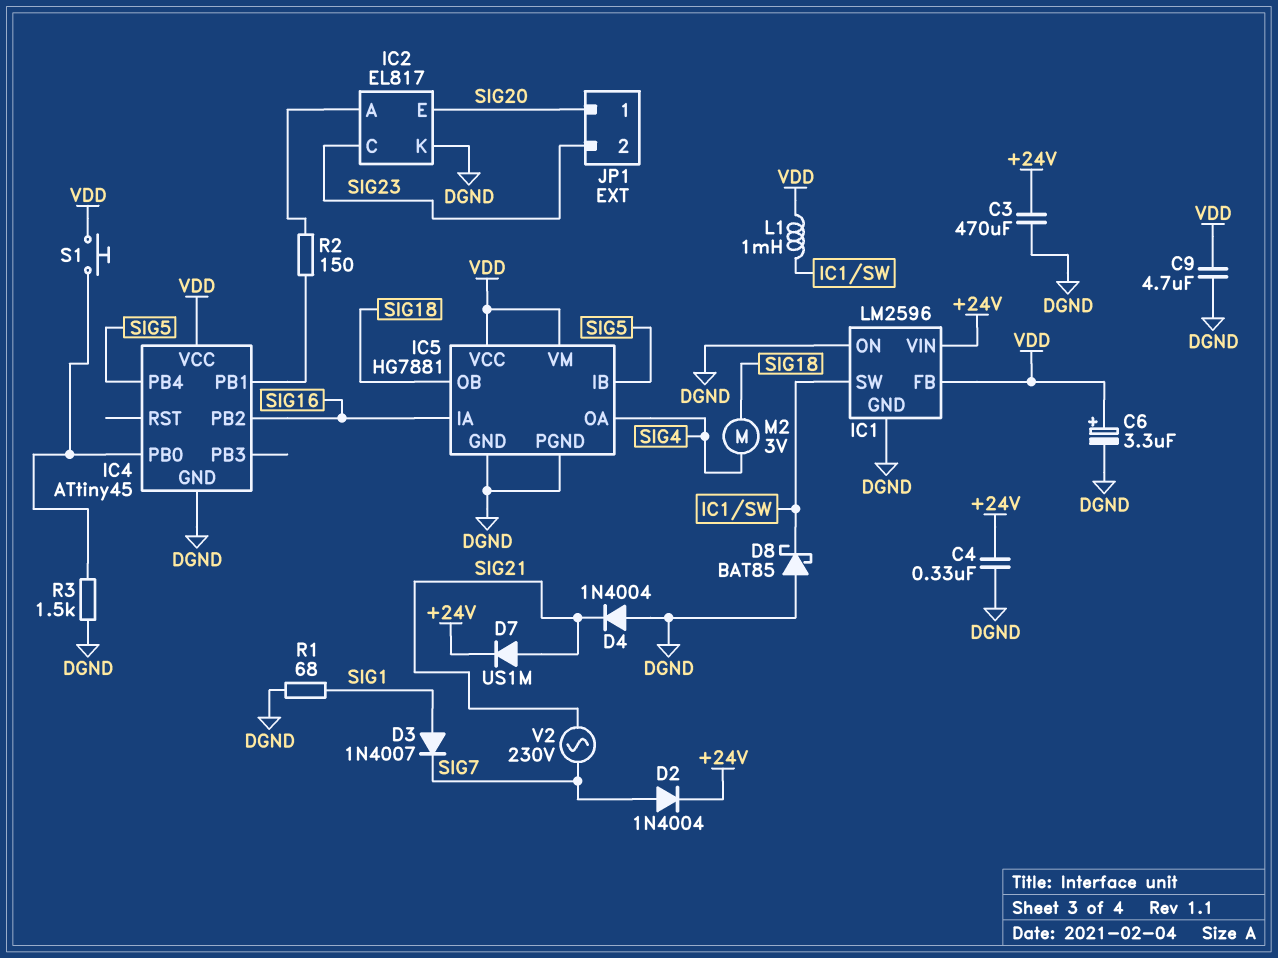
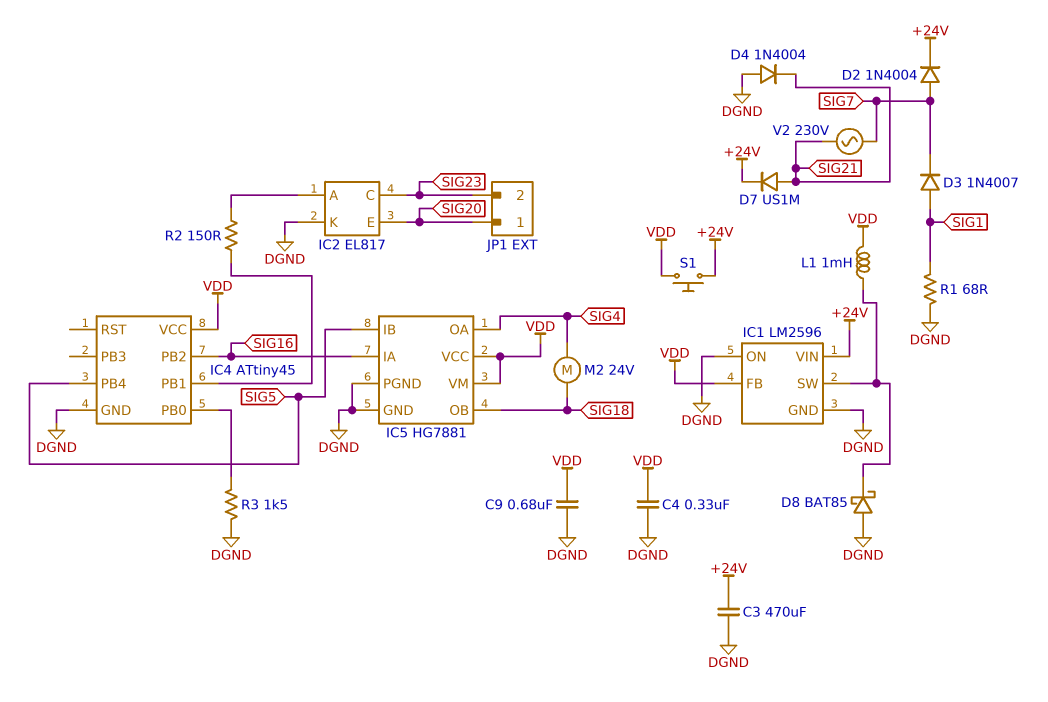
C4: 330nF (+24V, DGND) -> 330nF (DGND, VDD)
C6: 3.3uF (plus VDD, minus DGND) -> none
C9: 4.7uF (DGND, VDD) -> 680nF (DGND, VDD)
M2: motor 3V (SIG4, SIG18) -> motor 24V (SIG4, SIG18)
S1: button (IC4/PB0, VDD) -> button (+24V, VDD)

